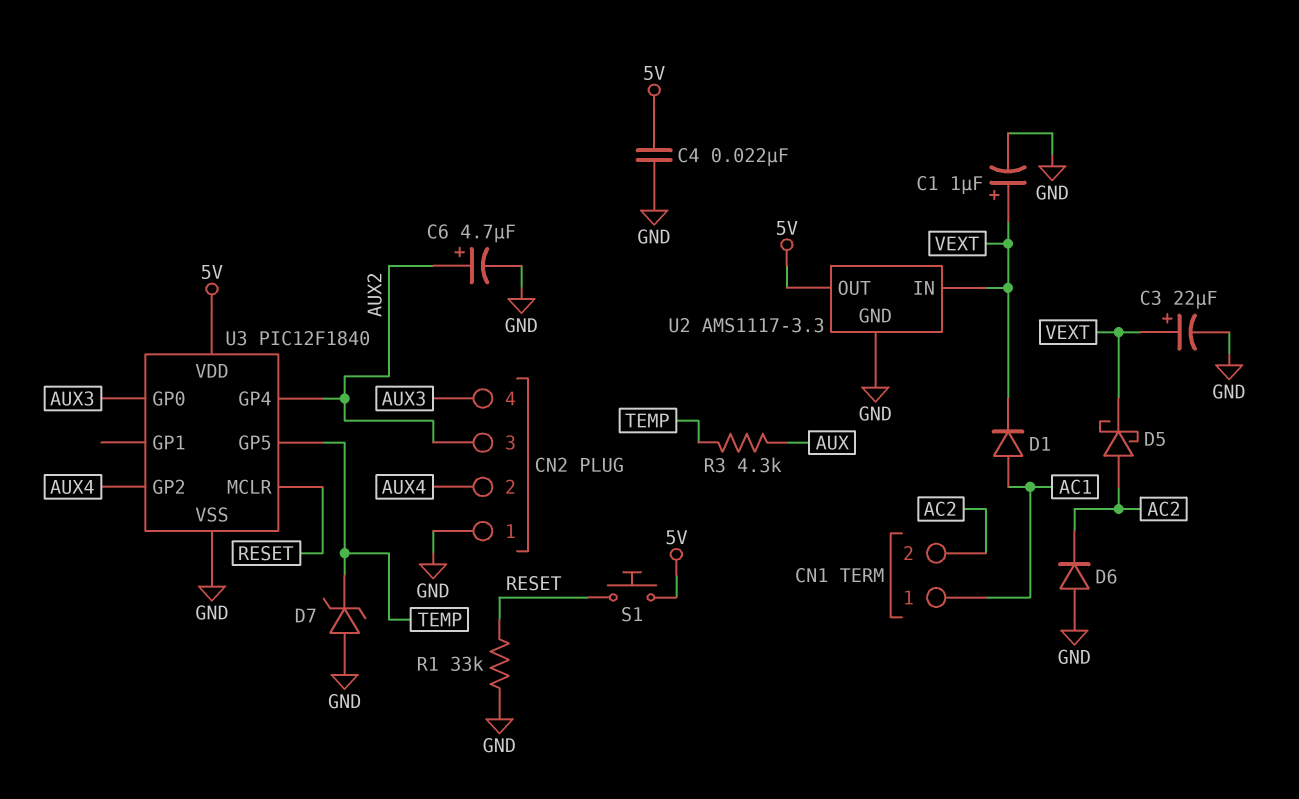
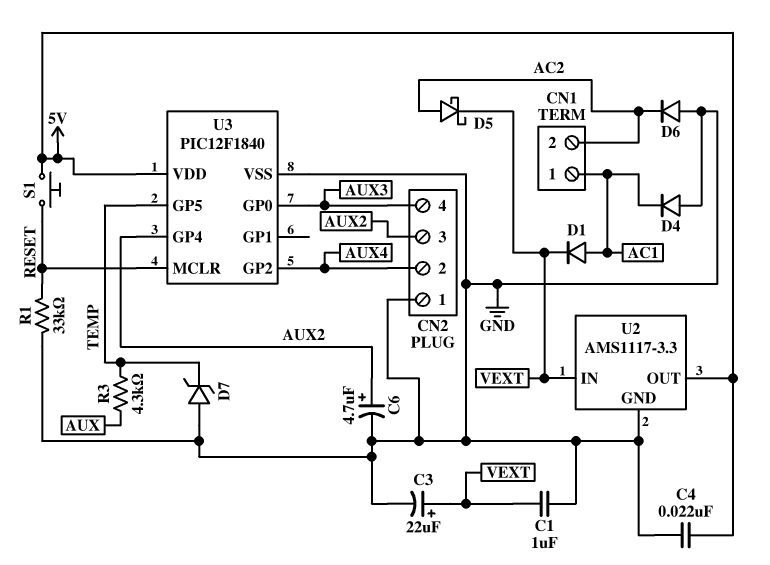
C1: 1uF (plus VEXT, minus GND) -> 1uF (GND, VEXT)
D4: none -> diode (A GND, K AC1)

